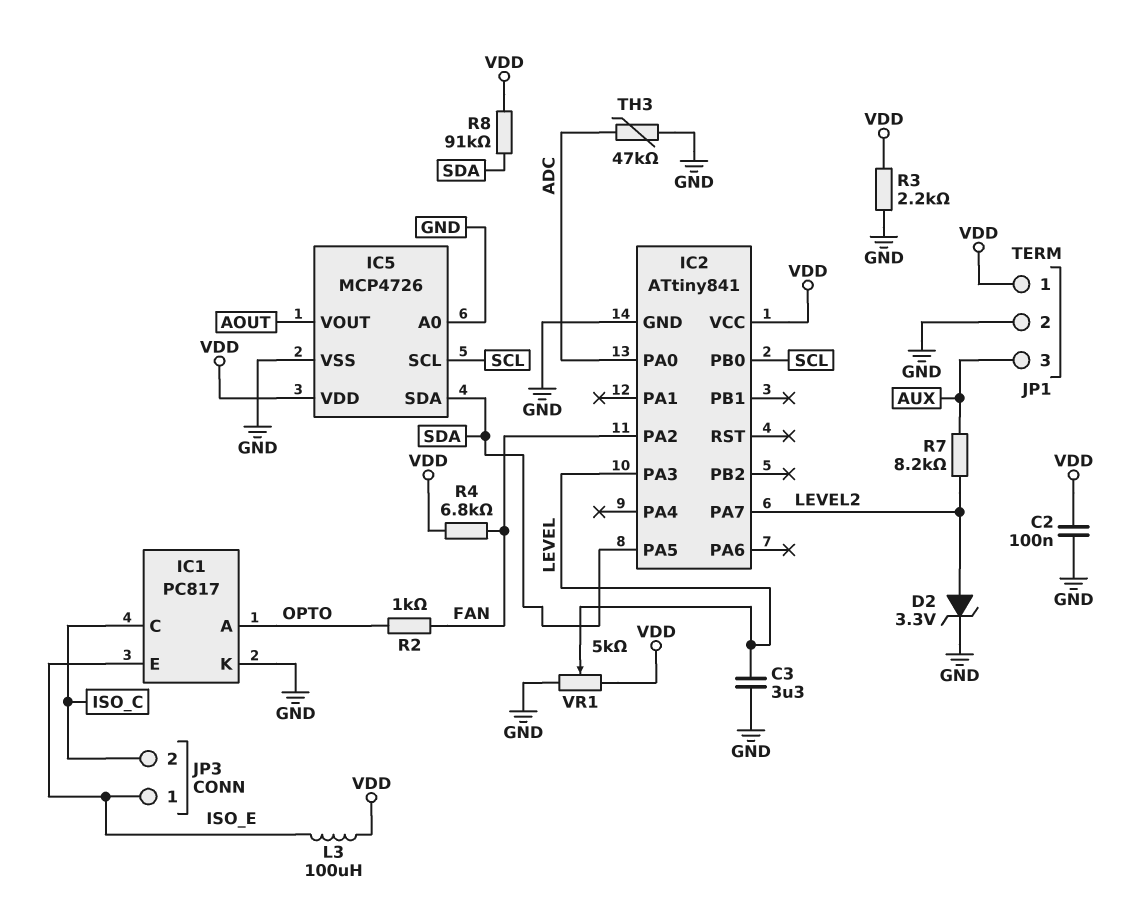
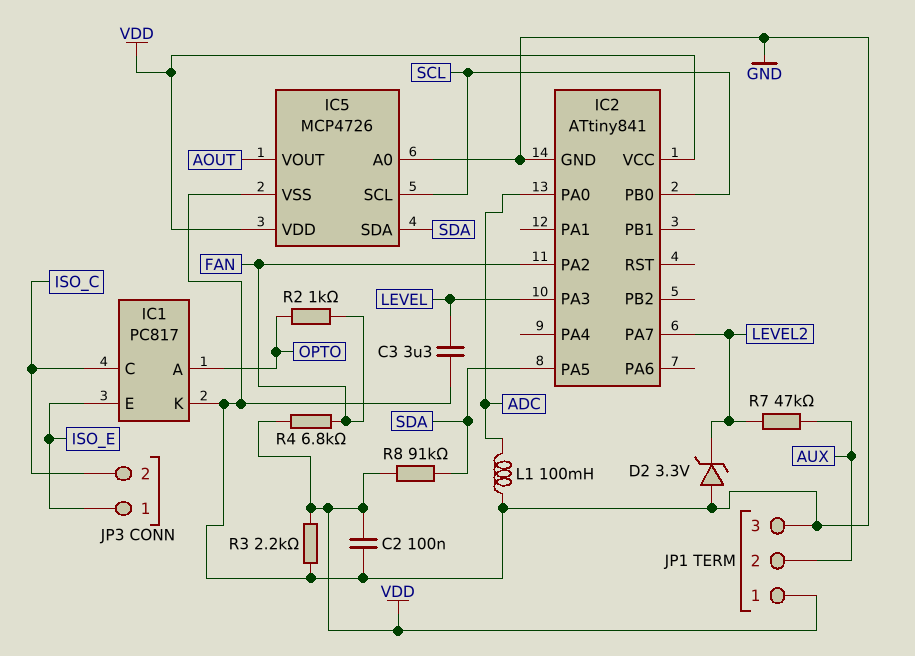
D2: zener 3.3V (A LEVEL2, K GND) -> zener 3.3V (A GND, K LEVEL2)
JP1 pin 2: GND -> AUX
JP1 pin 3: AUX -> GND
L1: none -> 100mH (ADC, GND)
L3: 100uH (ISO_E, VDD) -> none
R7: 8.2k (AUX, LEVEL2) -> 47k (AUX, LEVEL2)
TH3: 47k (ADC, GND) -> none
VR1: 5k (GND, VDD, wiper LEVEL) -> none

